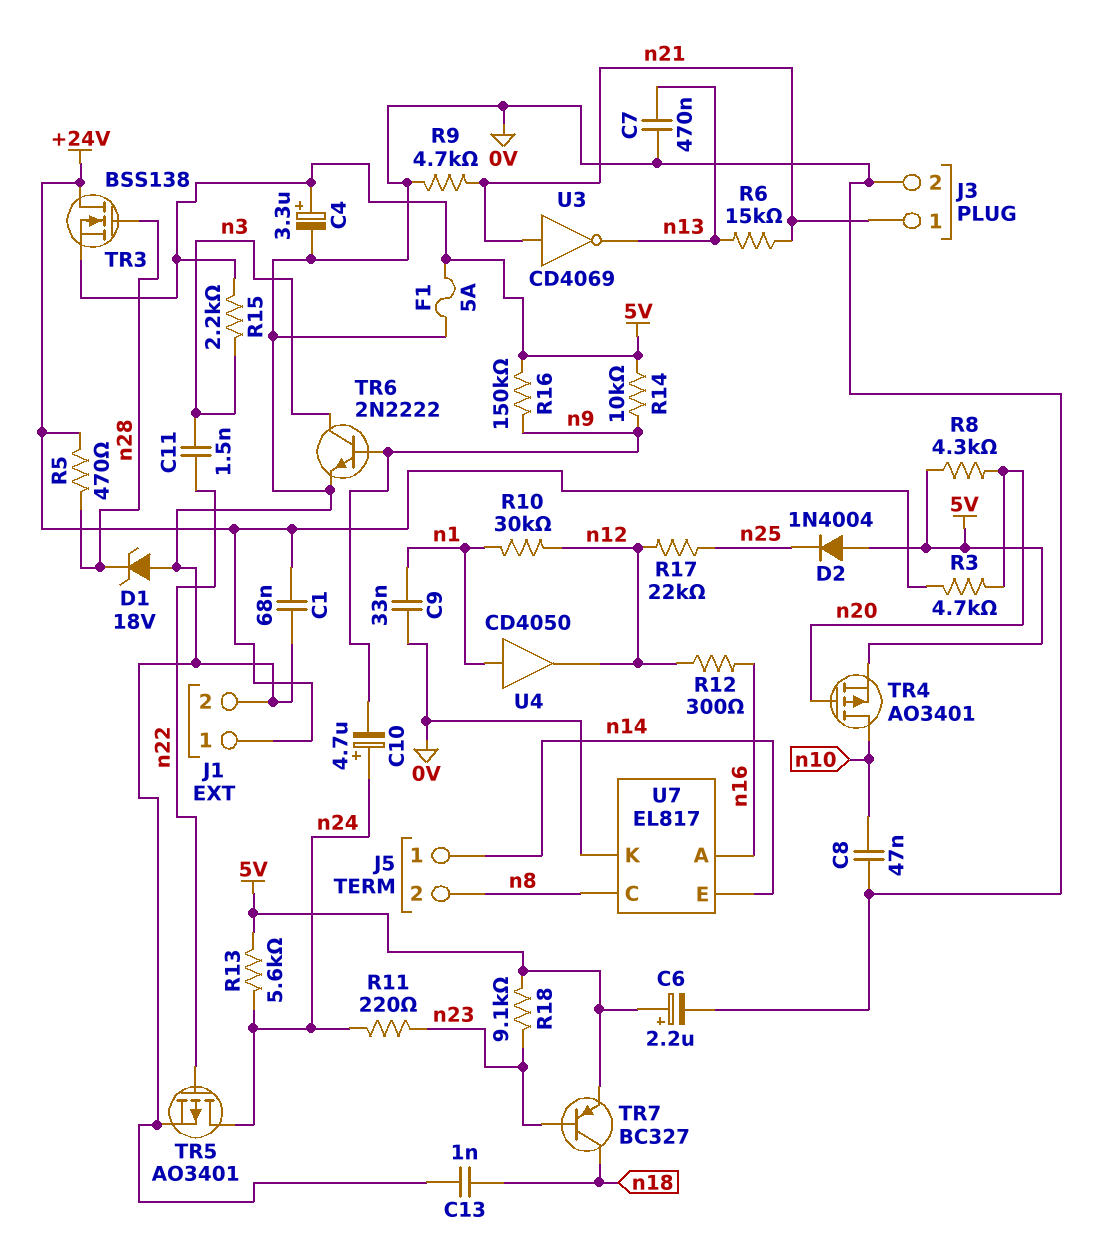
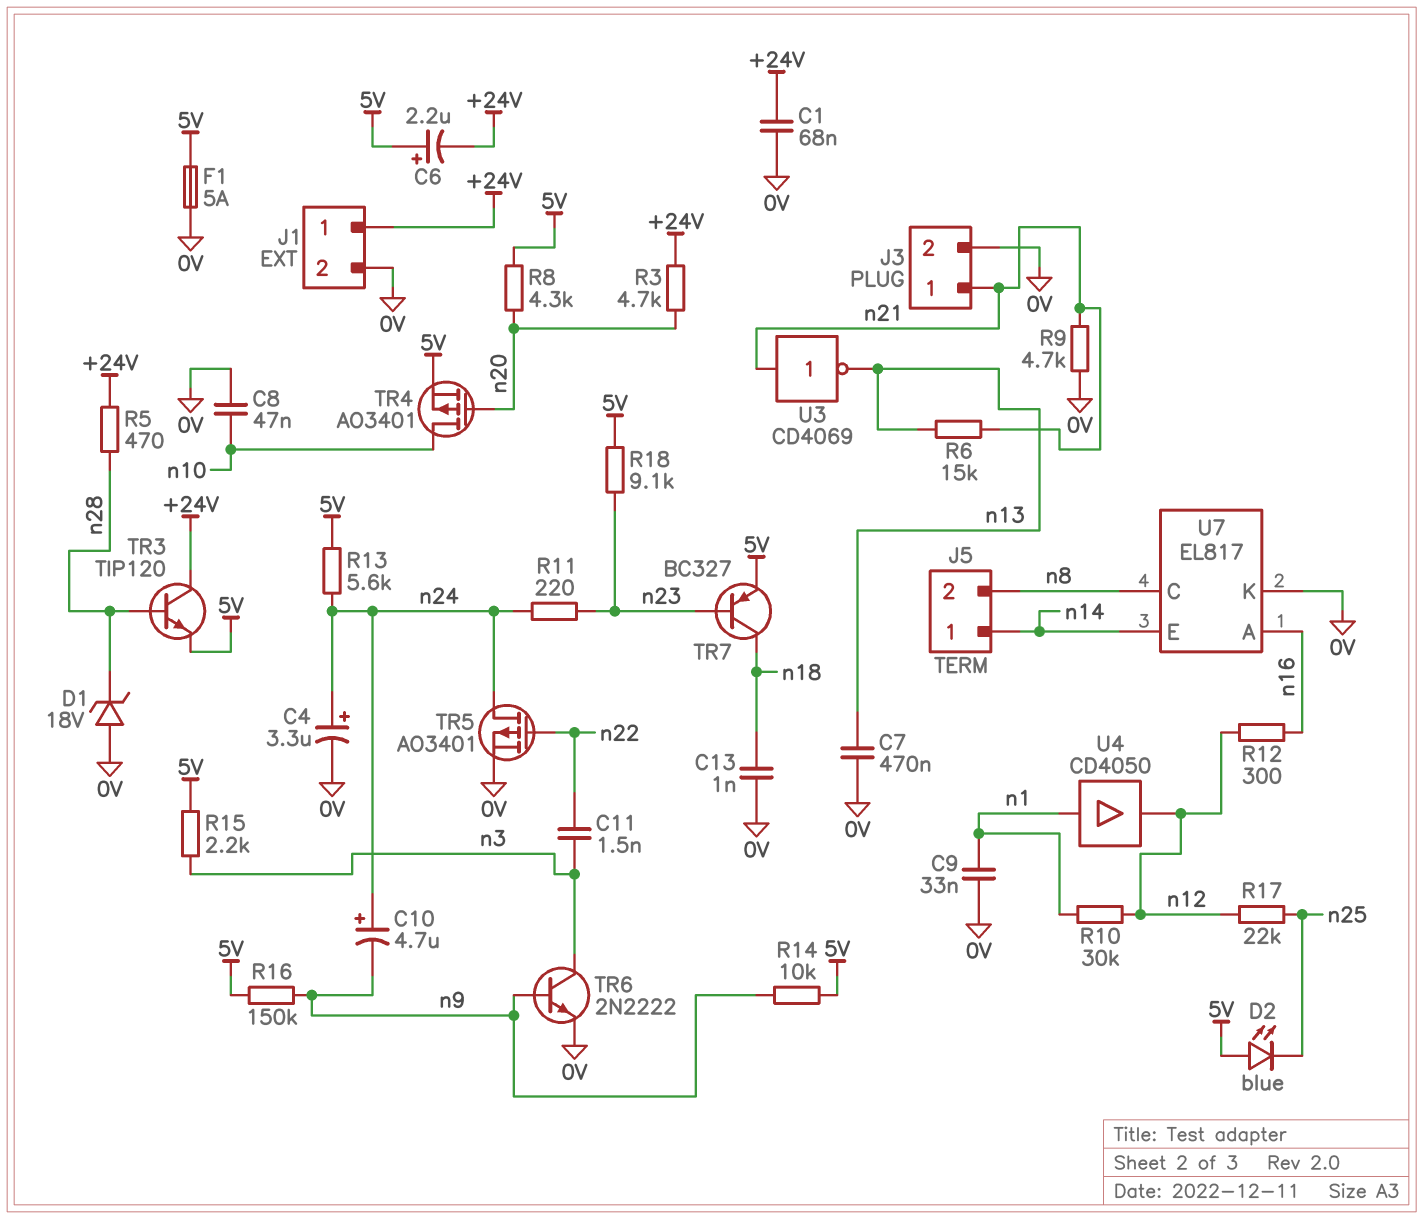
C4: 3.3uF (plus 5V, minus 0V) -> 3.3uF (plus n24, minus 0V)
C6: 2.2uF (plus 5V, minus 0V) -> 2.2uF (plus 5V, minus +24V)
D2: diode 1N4004 (A 5V, K n25) -> LED blue (A 5V, K n25)
TR3: NMOS BSS138 (G n28, D +24V, S 5V) -> NPN TIP120 (B n28, C +24V, E 5V)

